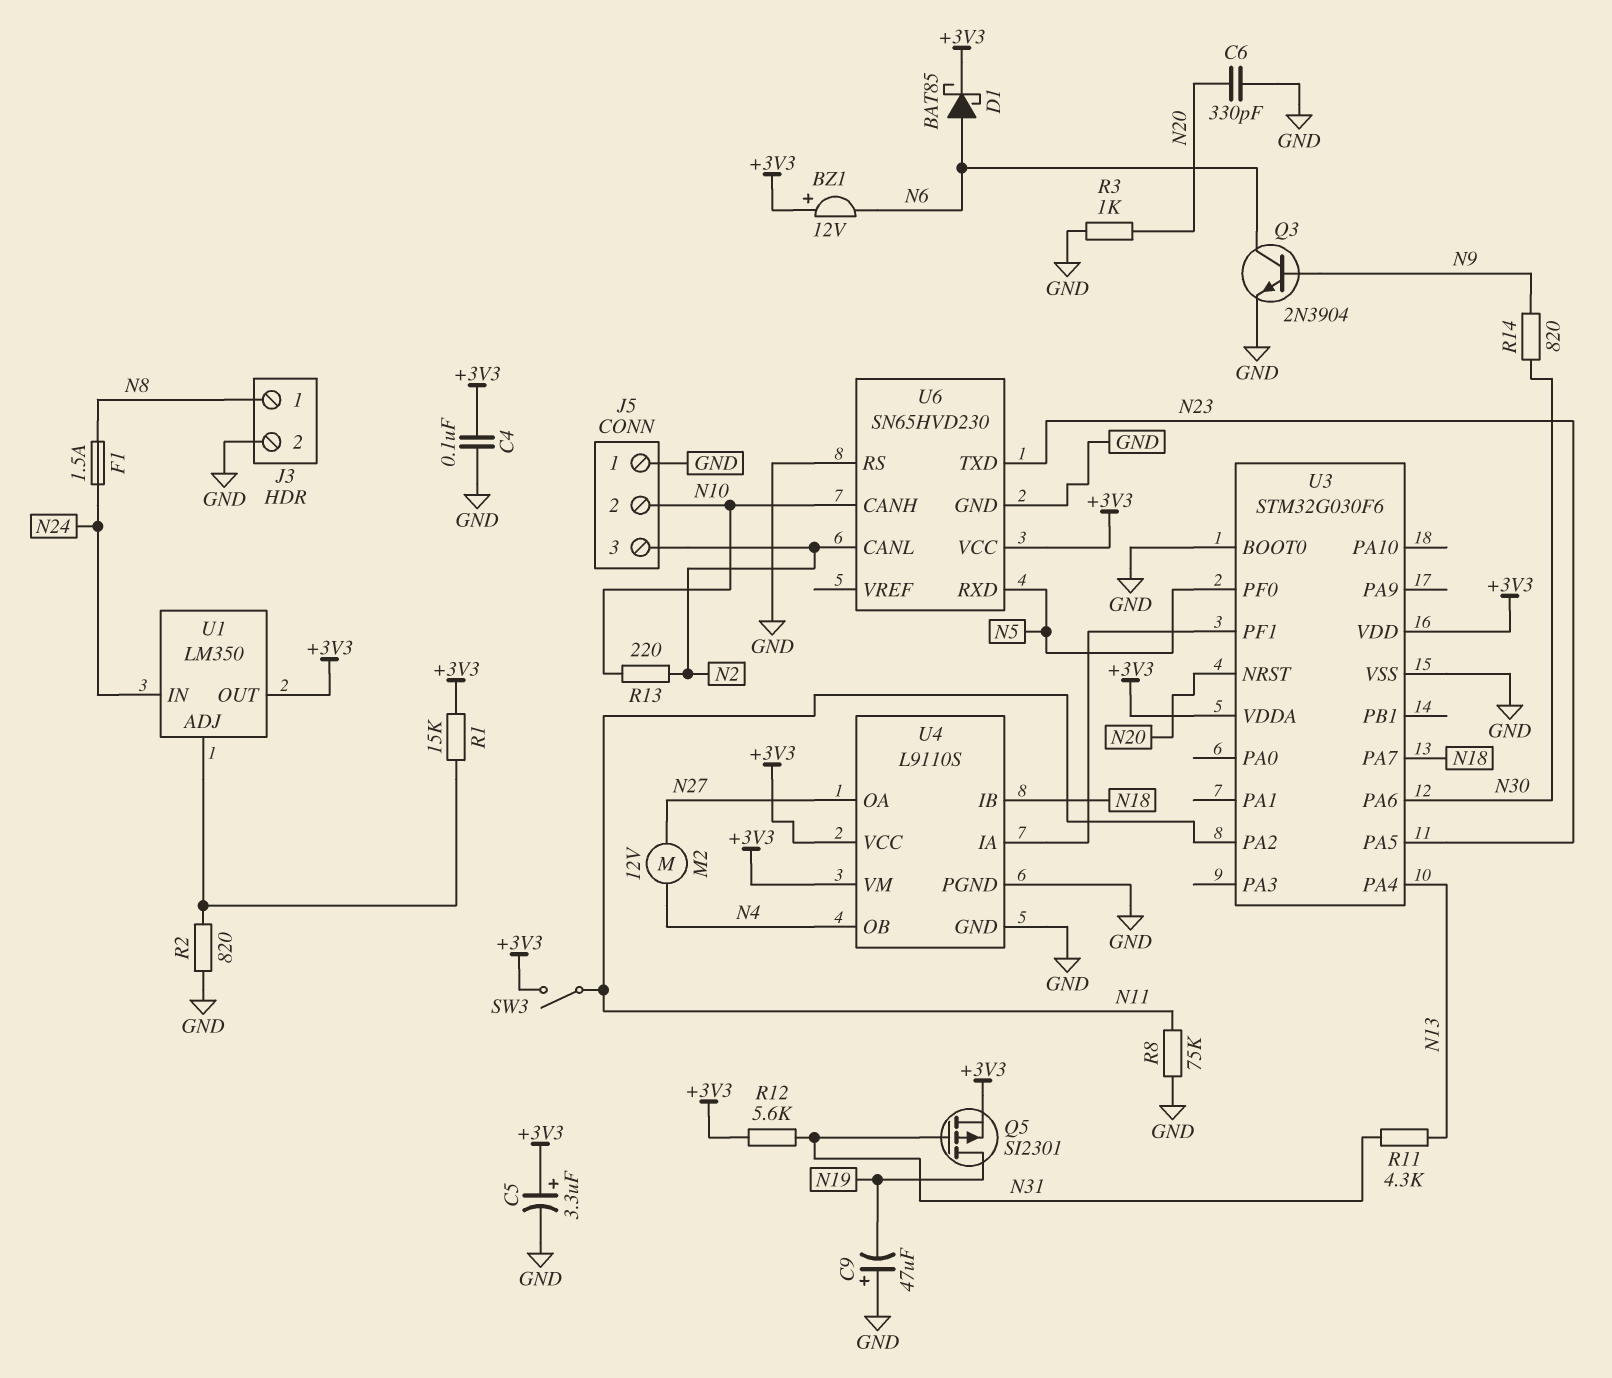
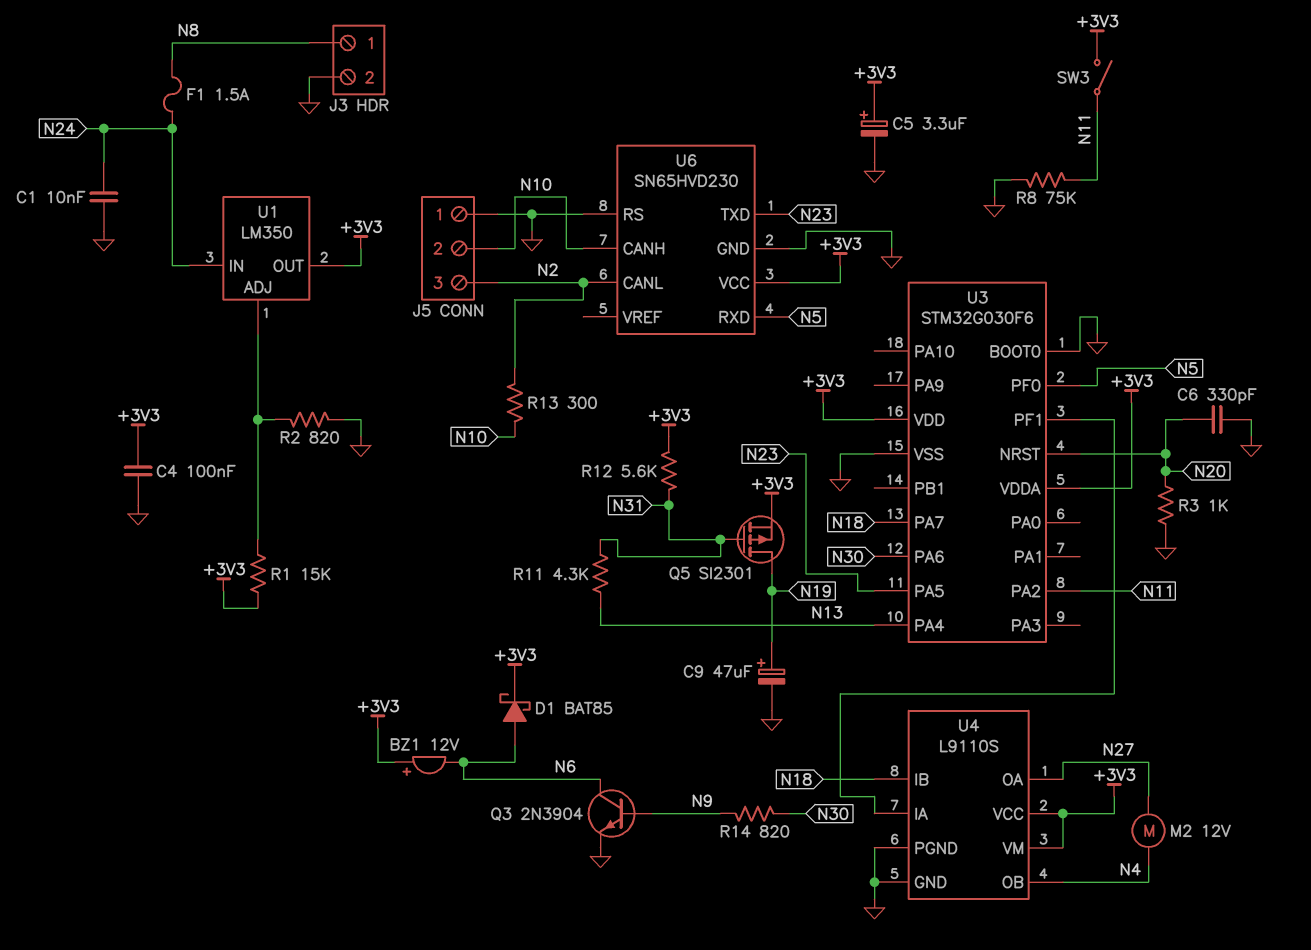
C1: none -> 10nF (GND, N24)
C9: 47uF (plus GND, minus N19) -> 47uF (plus N19, minus GND)
R13: 220 (N2, N10) -> 300 (N2, N10)

